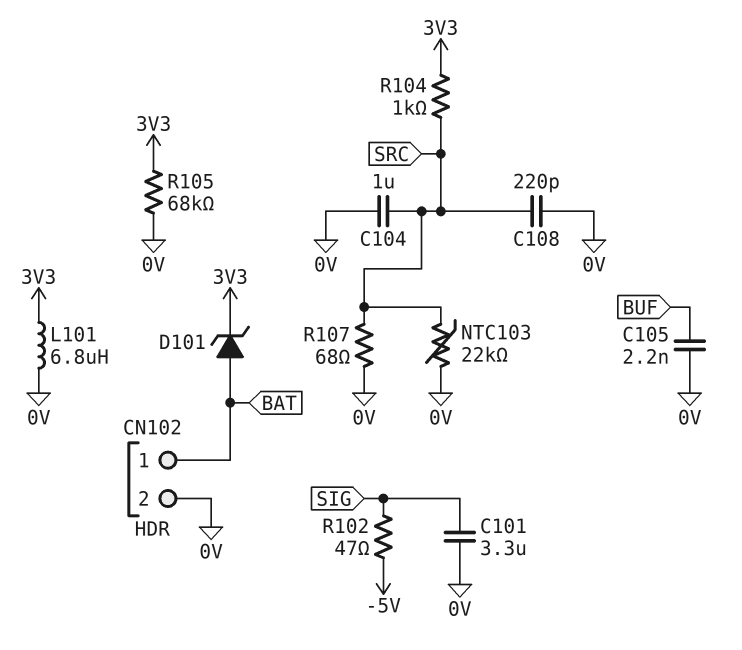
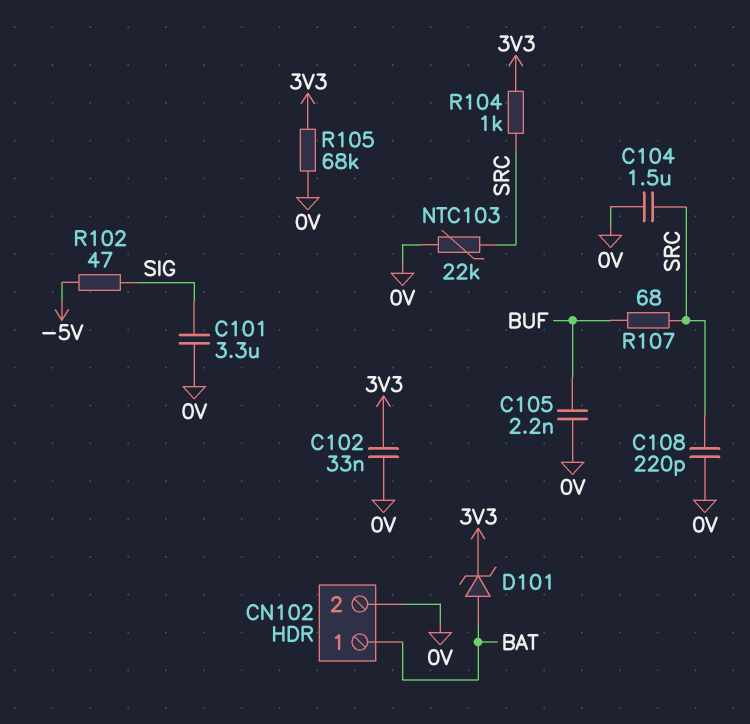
C102: none -> 33nF (0V, 3V3)
C104: 1uF (0V, SRC) -> 1.5uF (0V, SRC)
L101: 6.8uH (0V, 3V3) -> none
R107: 68 (0V, SRC) -> 68 (BUF, SRC)

